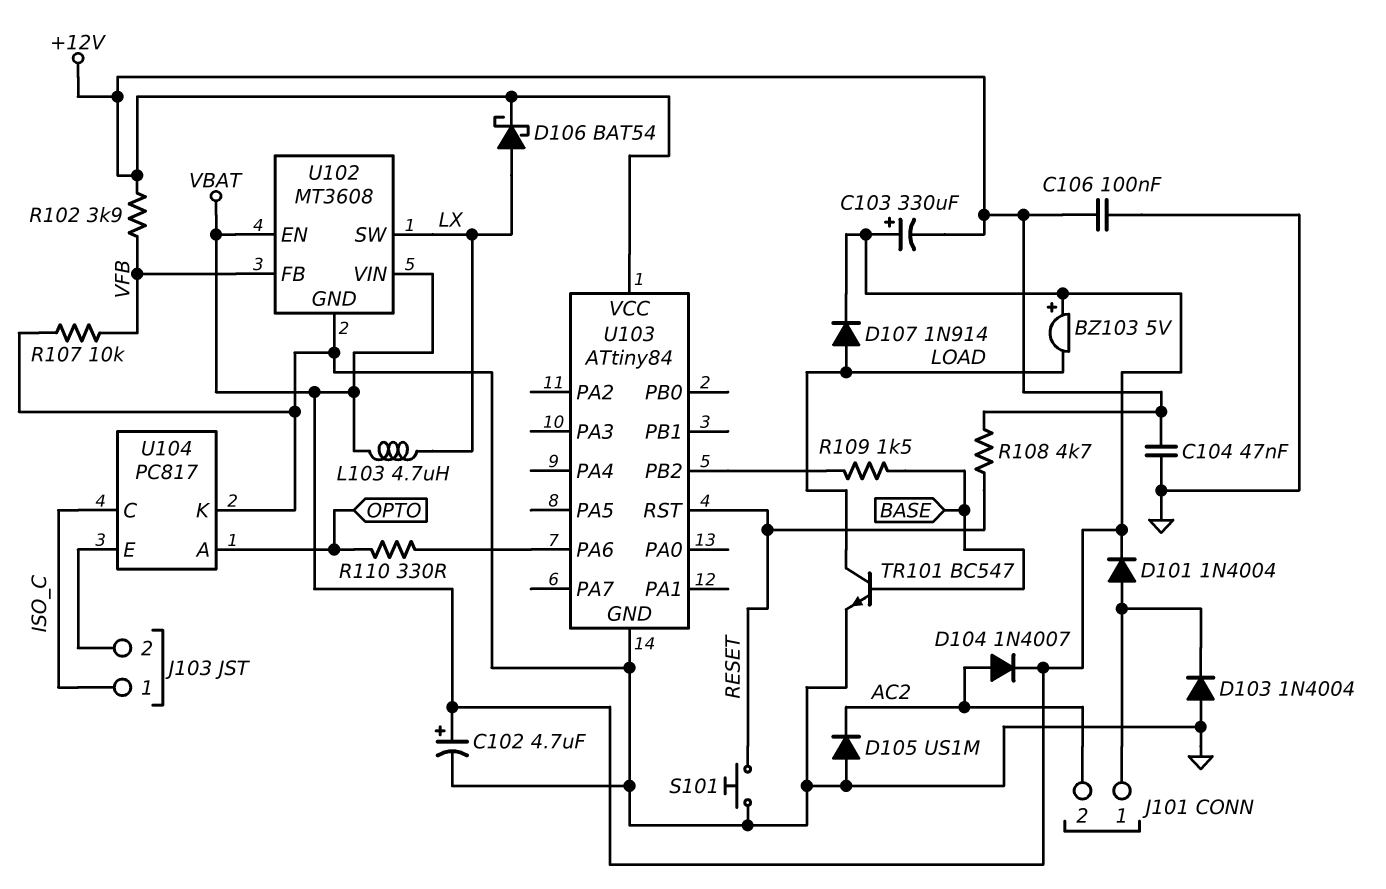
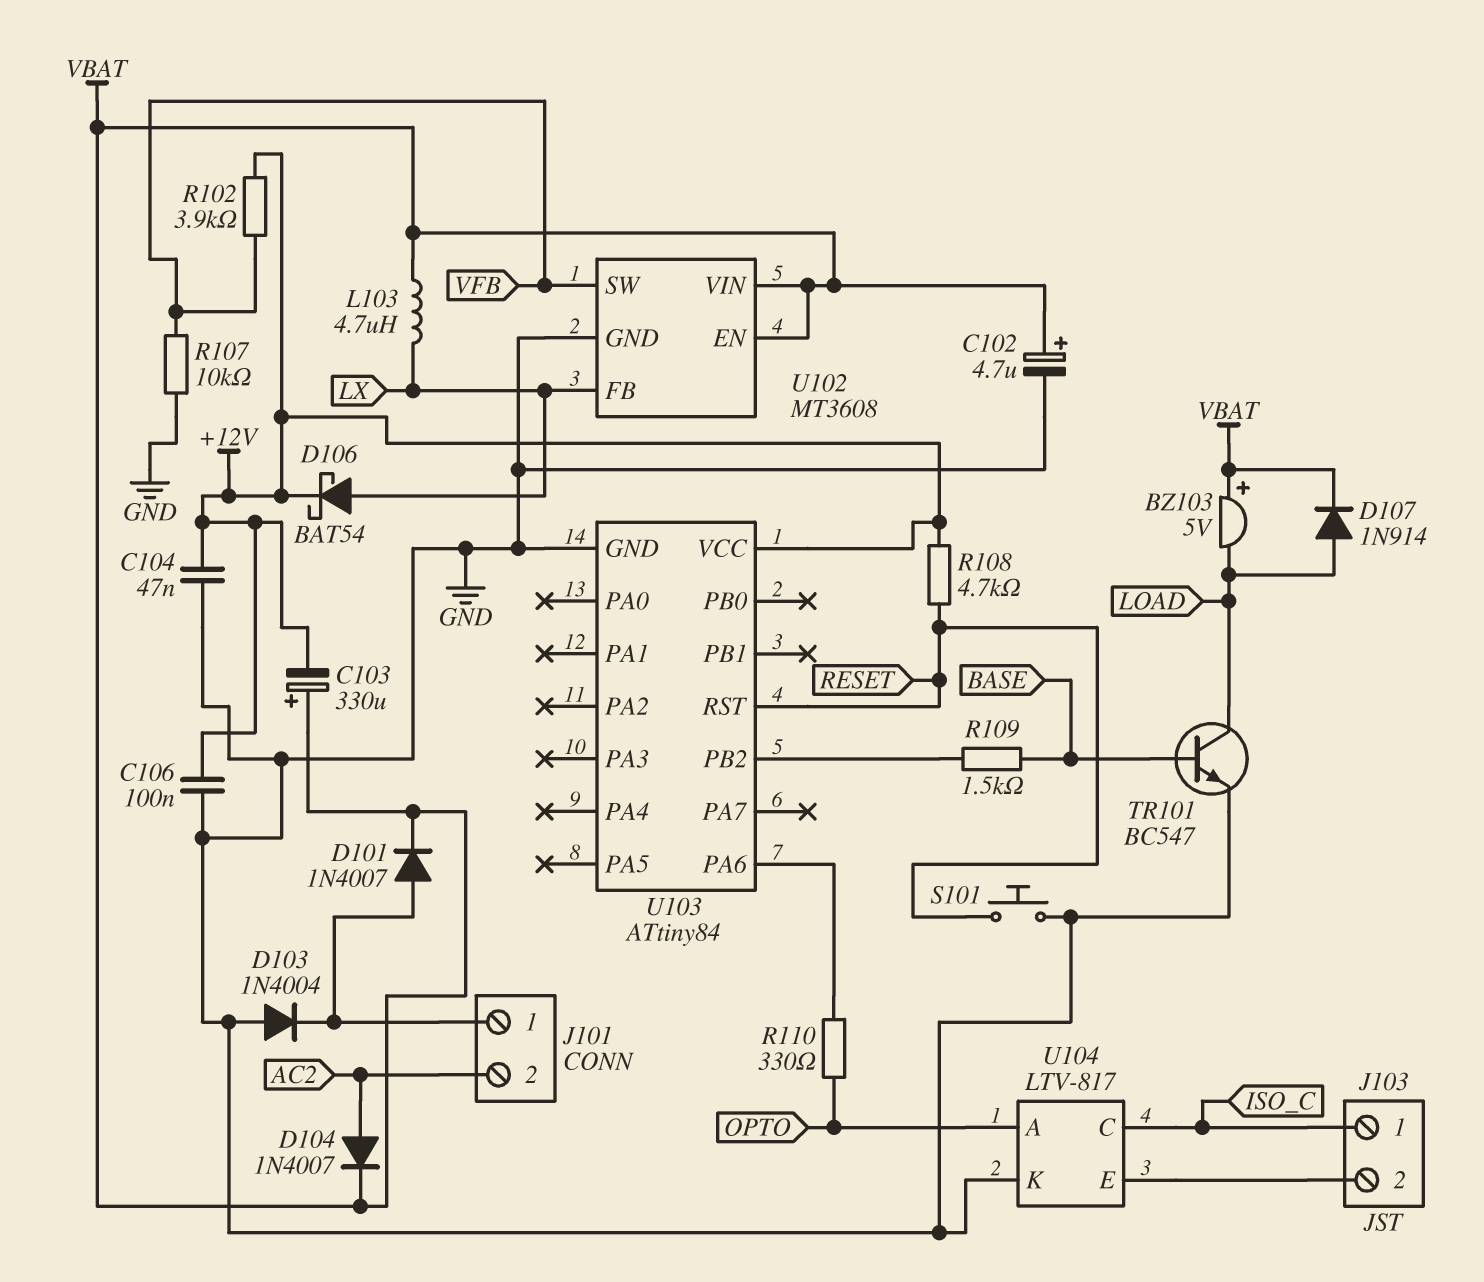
D101: diode 1N4004 (A J101/1, K VBAT) -> diode 1N4007 (A J101/1, K VBAT)
D105: diode US1M (A GND, K AC2) -> none
U102 pin FB: VFB -> LX
U102 pin SW: LX -> VFB
U104: PC817 -> LTV-817

